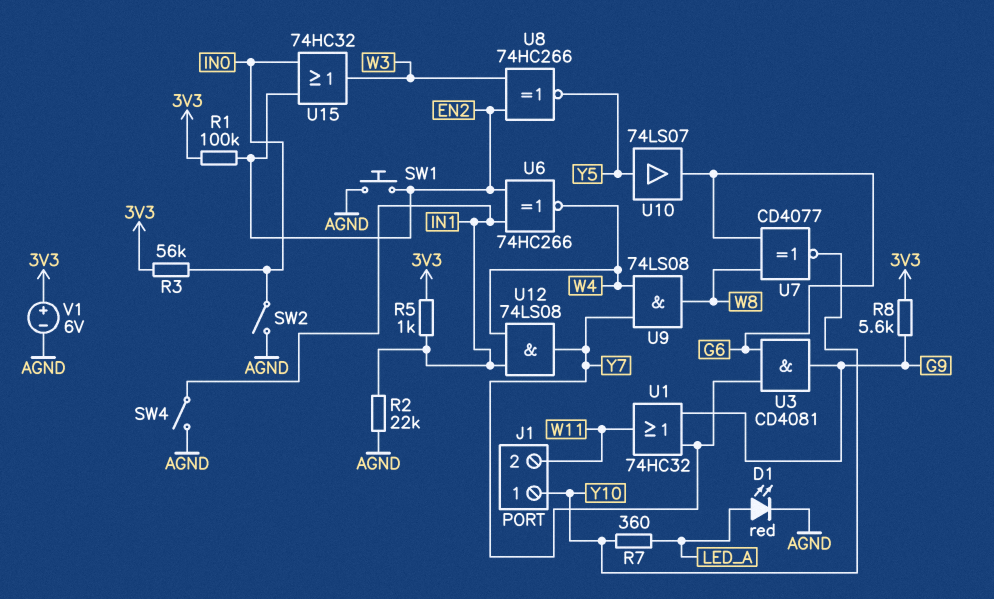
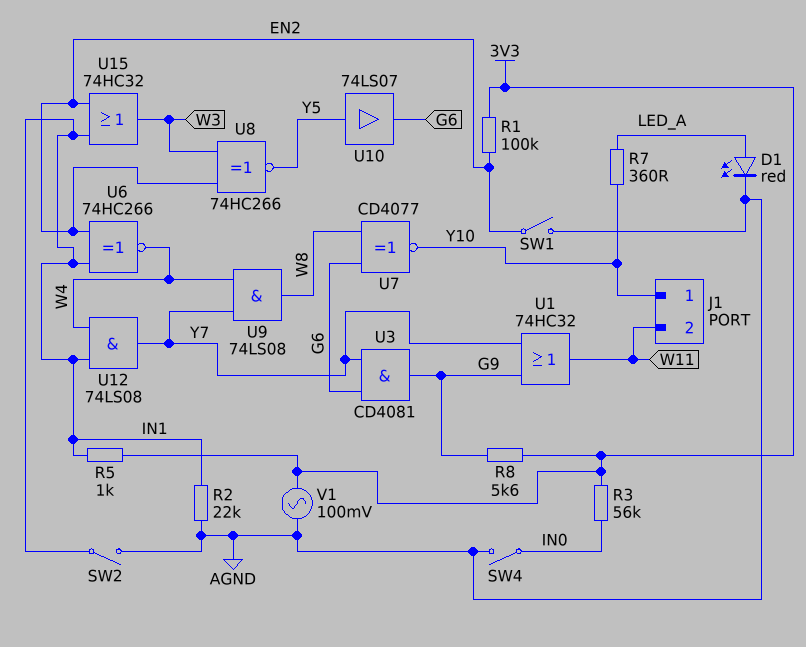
SW1: button (AGND, EN2) -> switch (AGND, EN2)
SW2: switch (AGND, IN0) -> switch (AGND, IN1)
SW4: switch (AGND, IN1) -> switch (AGND, IN0)
U15: OR 74HC32 (in EN2, in IN0, out W3) -> OR 74HC32 (in EN2, in IN1, out W3)
V1: 6V (plus 3V3, minus AGND) -> AC 100mV (3V3, AGND)

